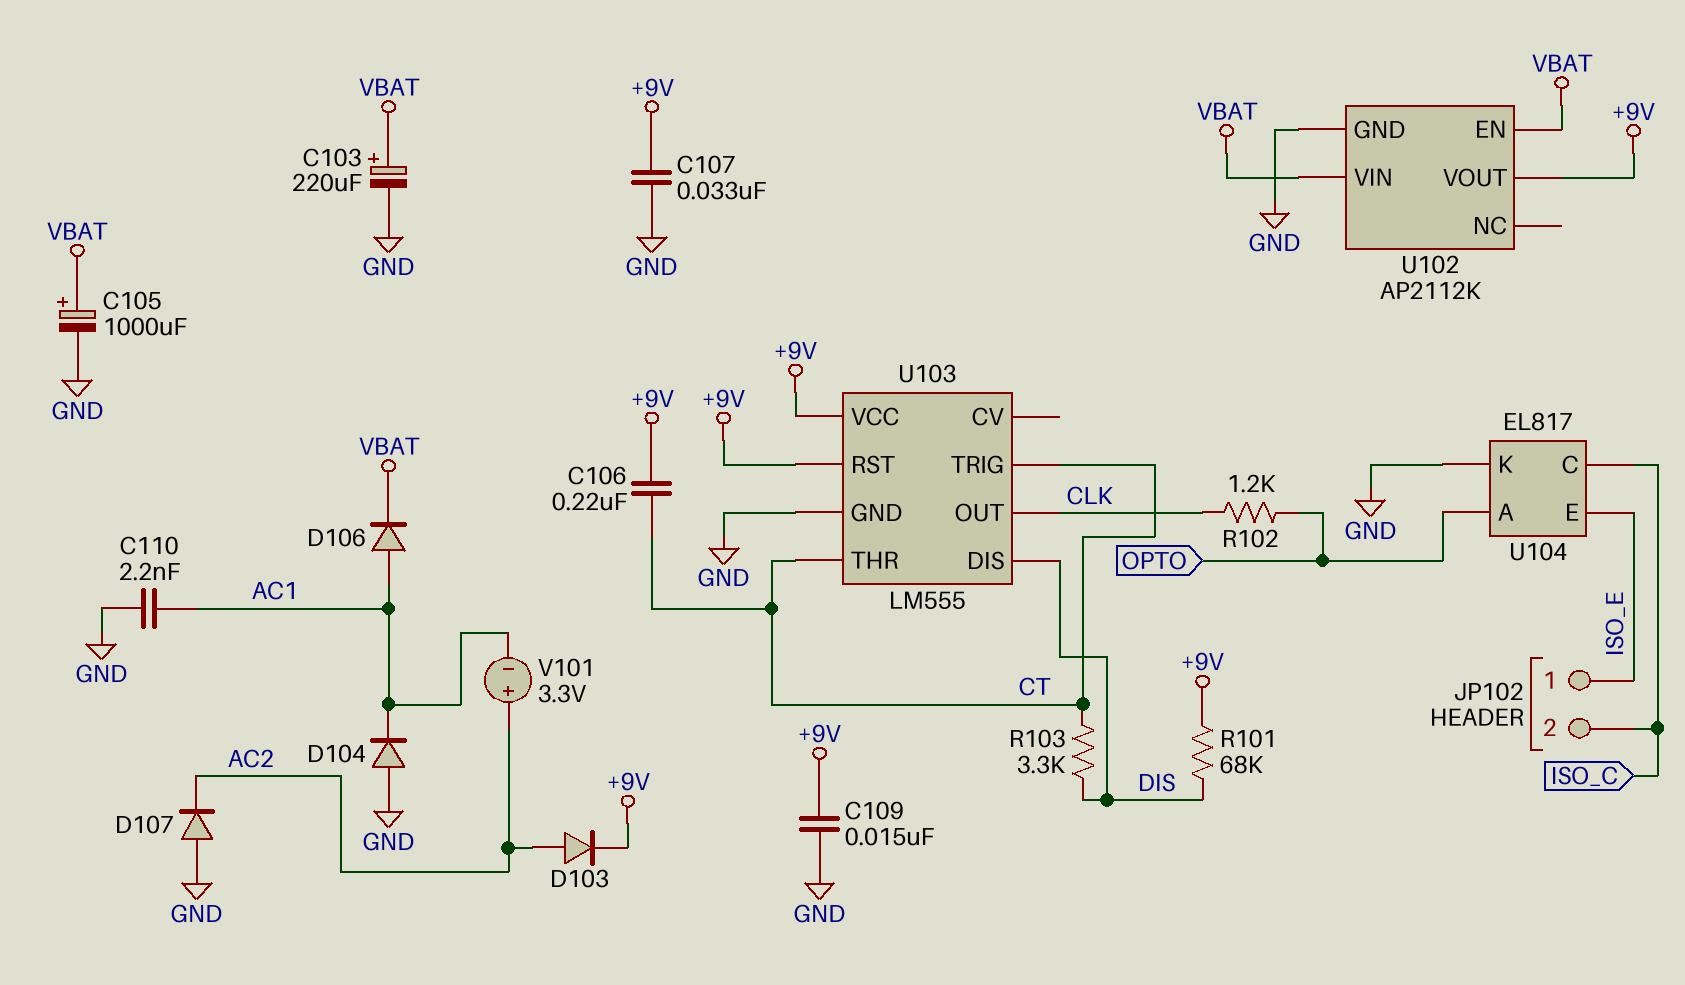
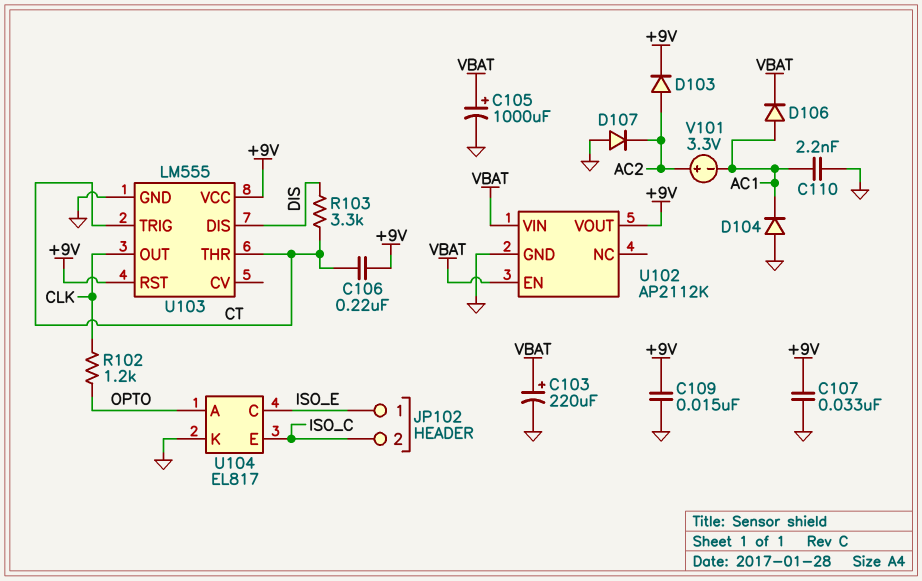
R101: 68k (+9V, DIS) -> none
U104 pin C: ISO_C -> ISO_E
U104 pin E: ISO_E -> ISO_C

